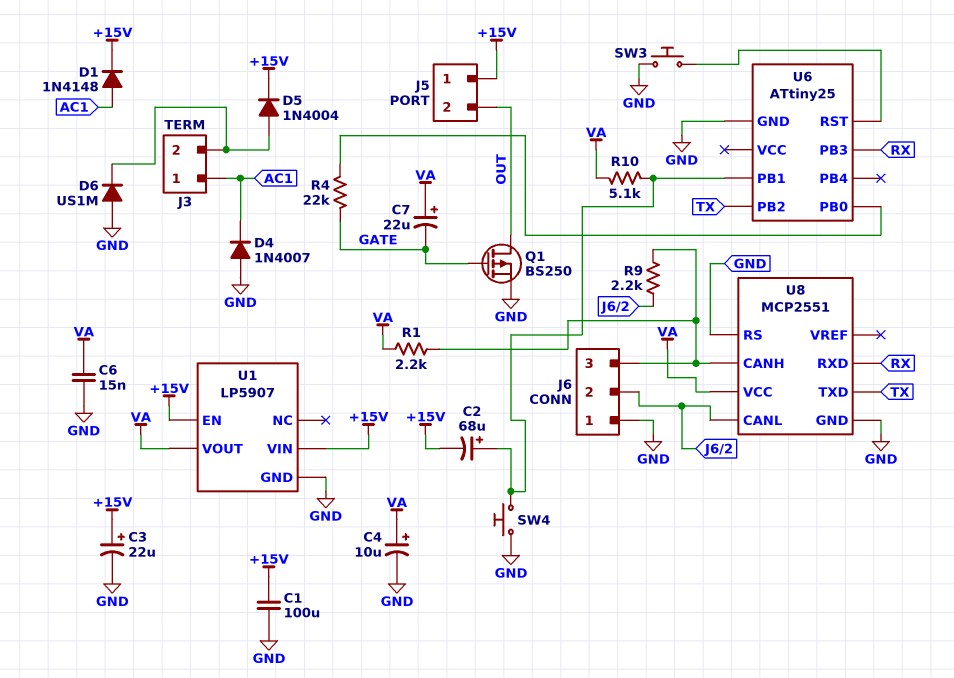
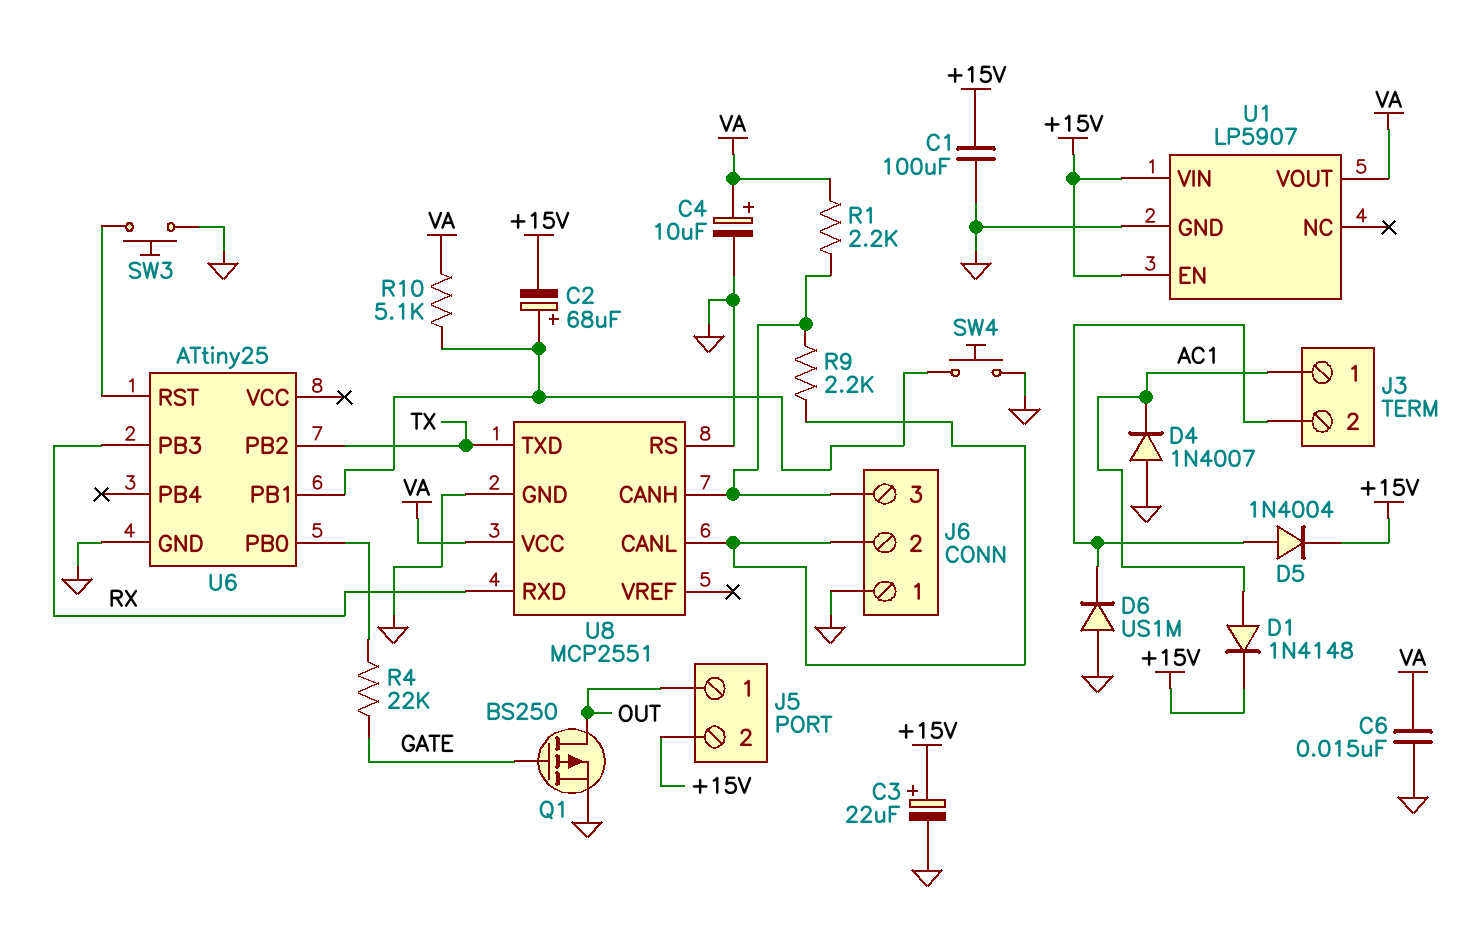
C7: 22uF (plus VA, minus GATE) -> none
J5 pin 1: +15V -> OUT
J5 pin 2: OUT -> +15V

